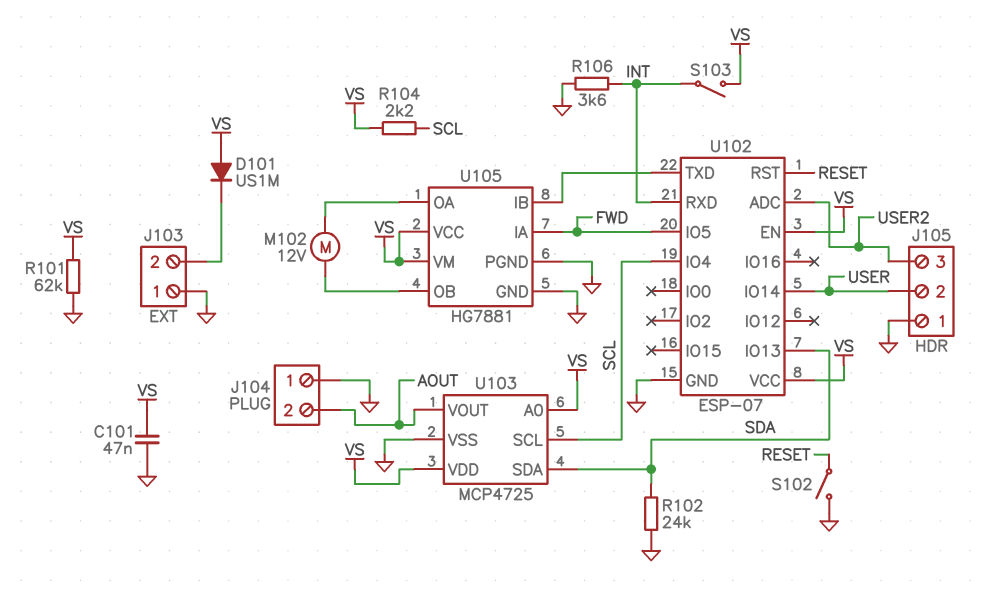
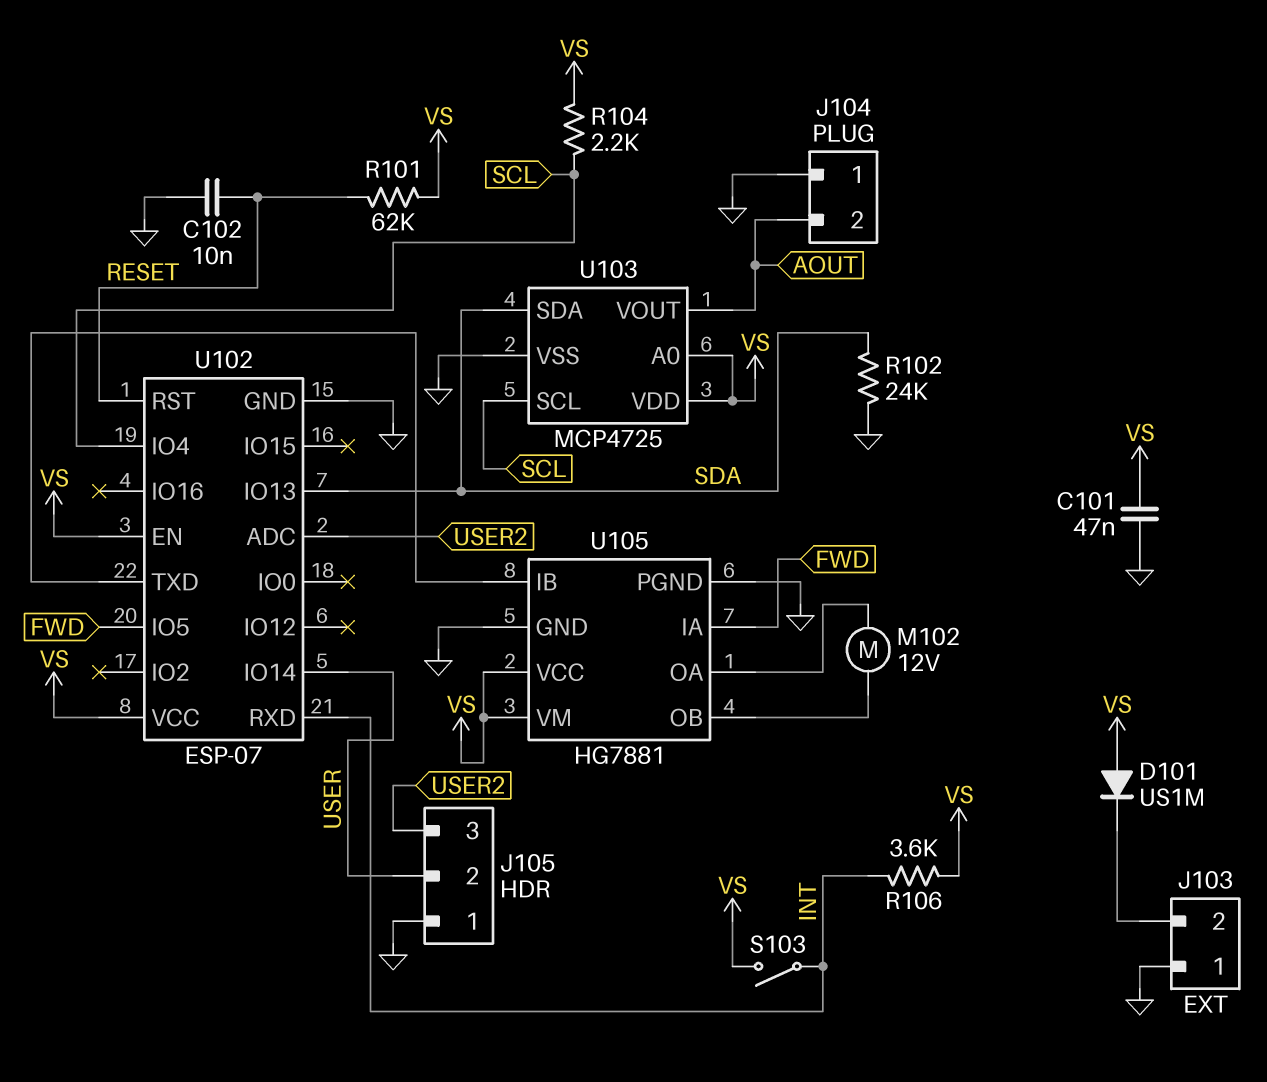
C102: none -> 10nF (GND, RESET)
R101: 62k (GND, VS) -> 62k (RESET, VS)
R106: 3.6k (GND, INT) -> 3.6k (INT, VS)
S102: switch (GND, RESET) -> none

